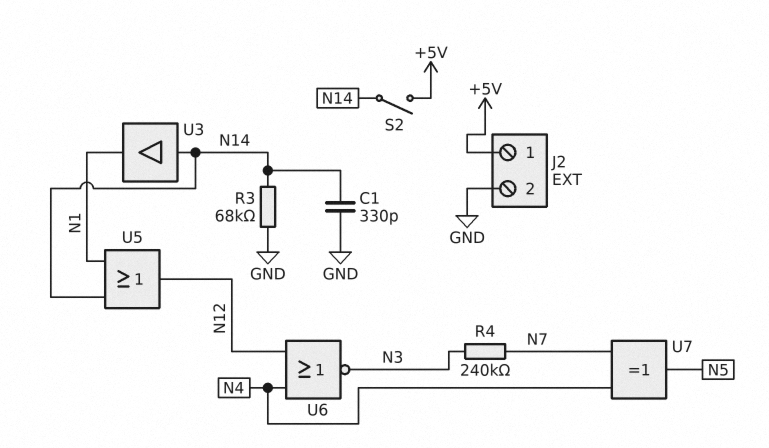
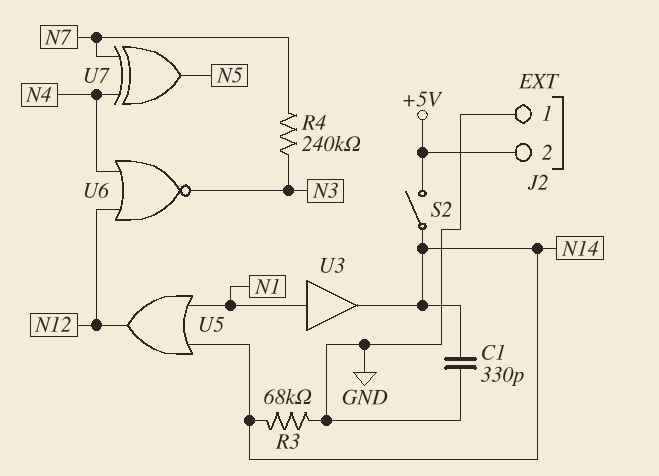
J2 pin 1: +5V -> GND
J2 pin 2: GND -> +5V
U3: buffer (in N14, out N1) -> buffer (in N1, out N14)

